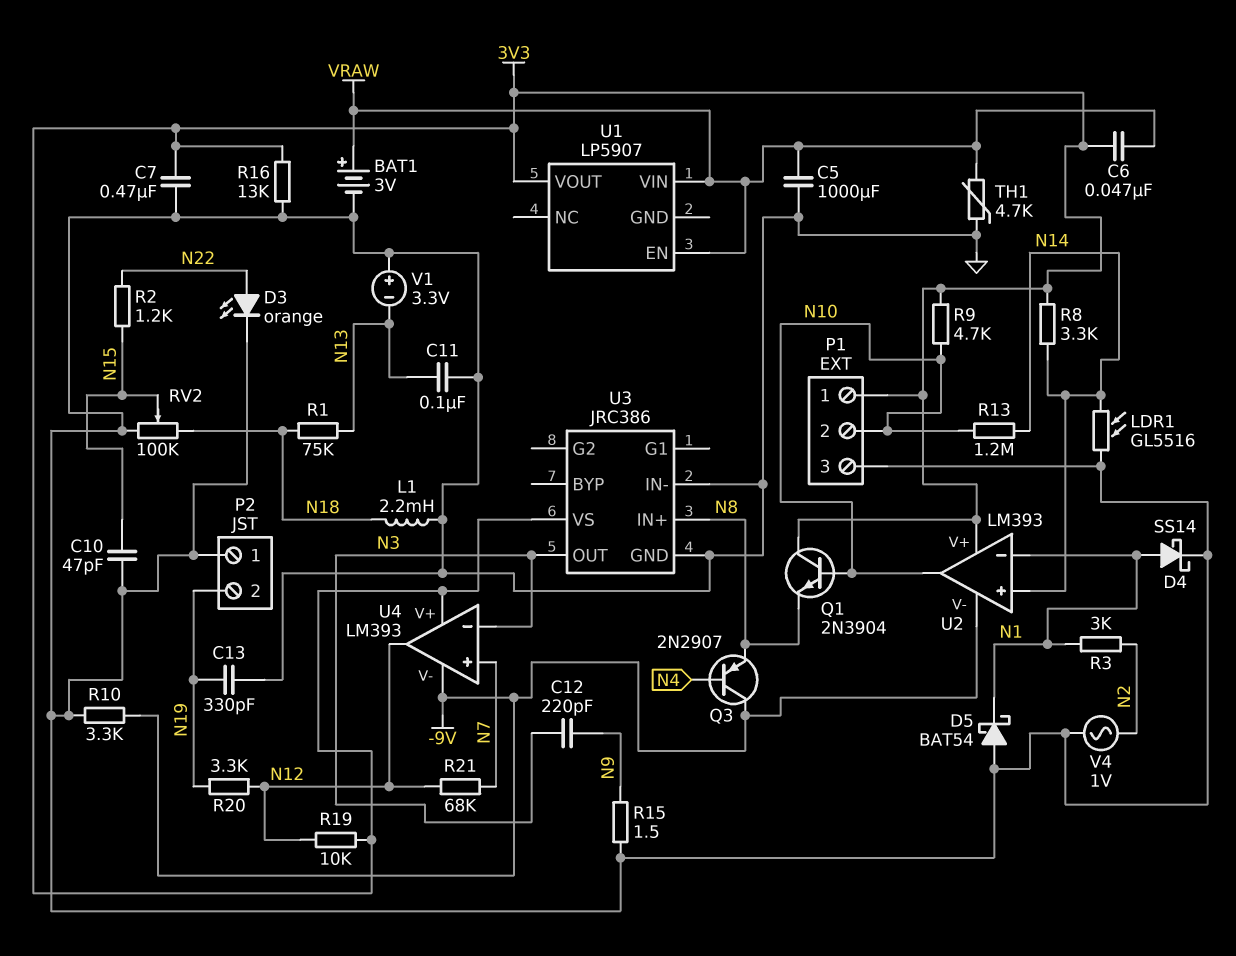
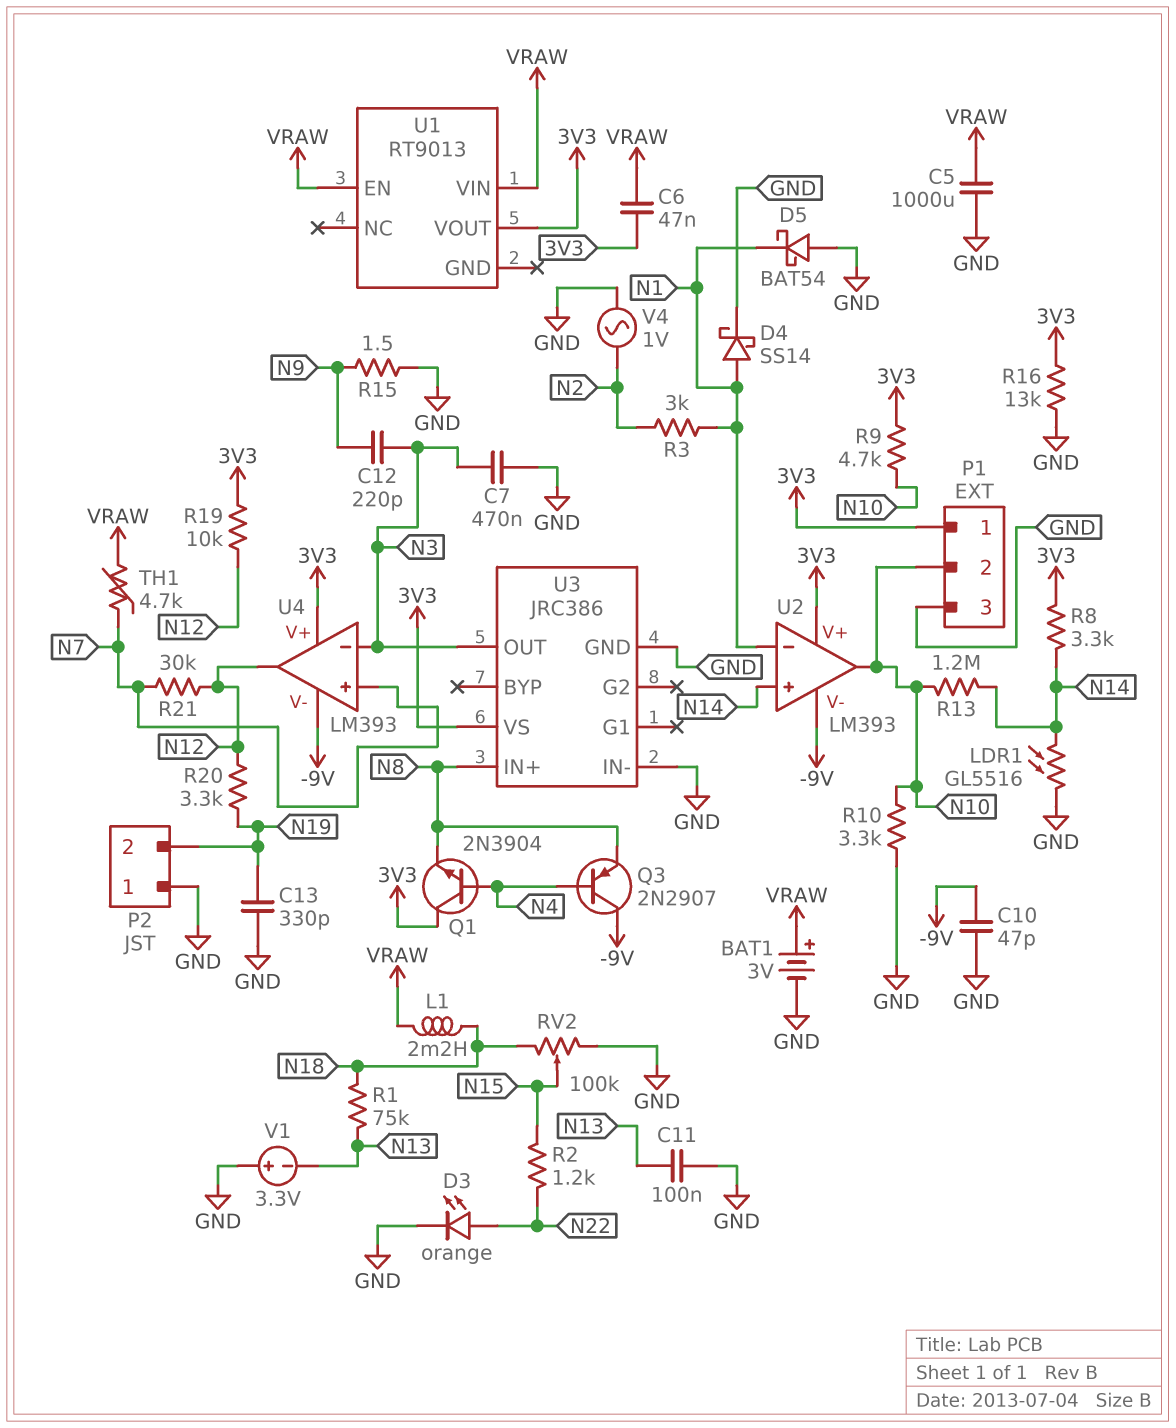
C7: 470nF (3V3, GND) -> 470nF (GND, N3)
C10: 47pF (GND, N15) -> 47pF (-9V, GND)
L1: 2.2mH (GND, N18) -> 2.2mH (N18, VRAW)
Q1: NPN 2N3904 (B N10, C 3V3, E N8) -> NPN 2N3904 (B N4, C 3V3, E N8)
R10: 3.3k (-9V, GND) -> 3.3k (GND, N10)
R21: 68k (N7, N12) -> 30k (N7, N12)
TH1: 4.7k (GND, VRAW) -> 4.7k (N7, VRAW)
U1: LP5907 -> RT9013

